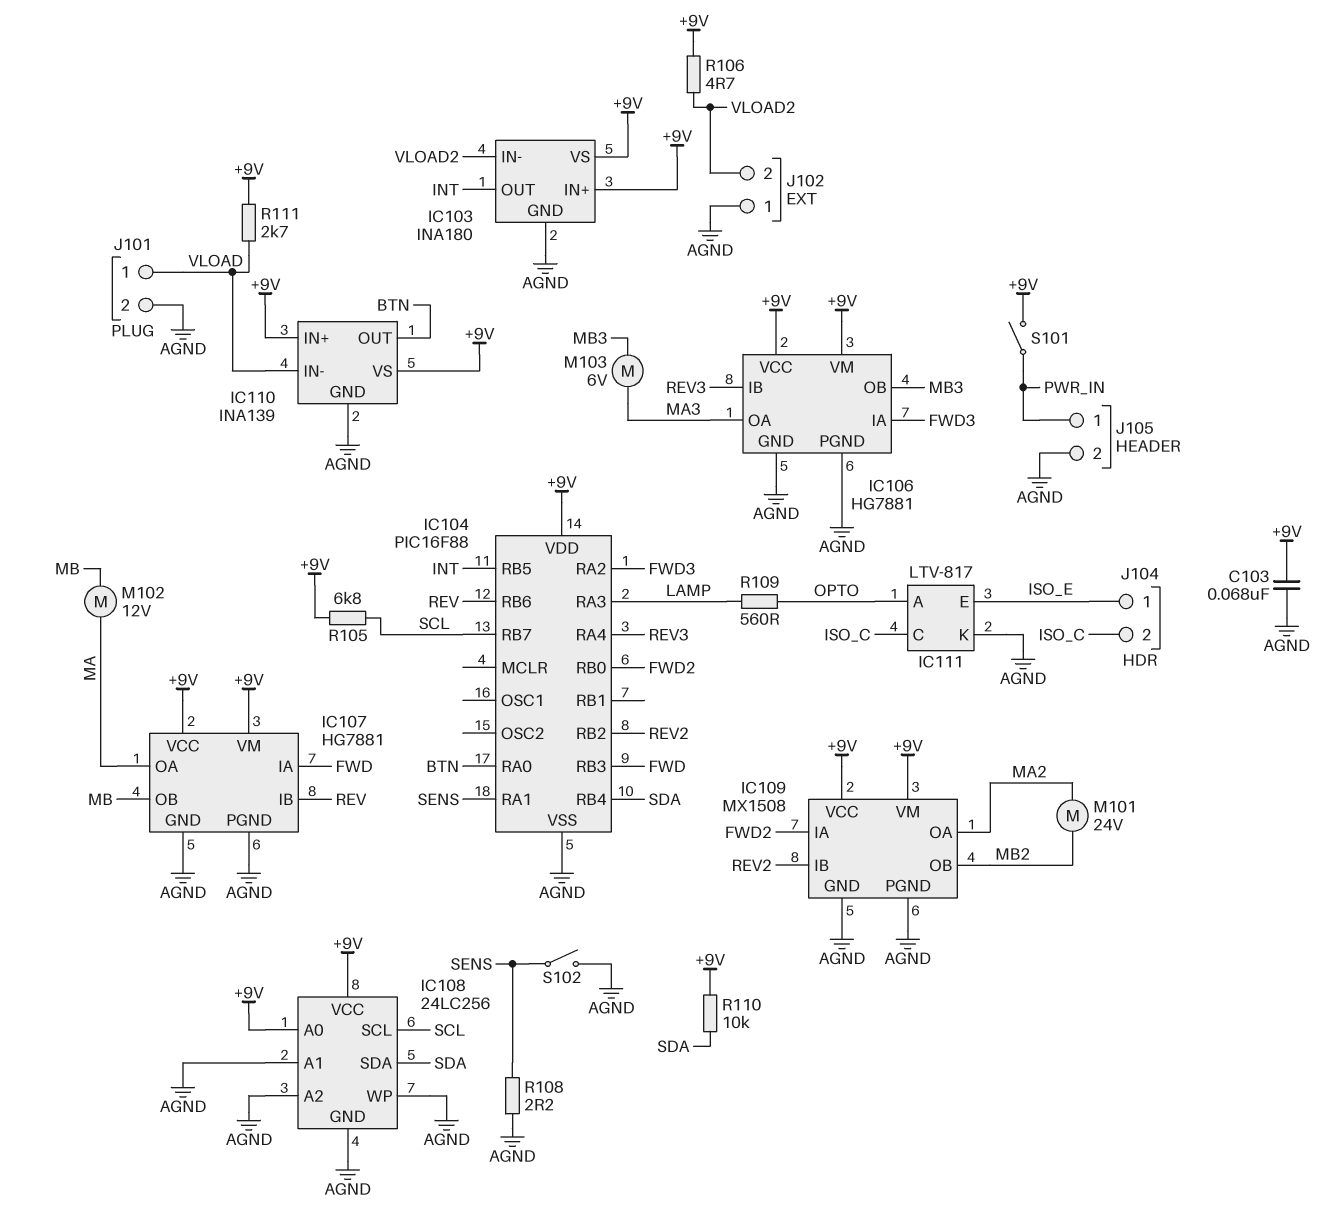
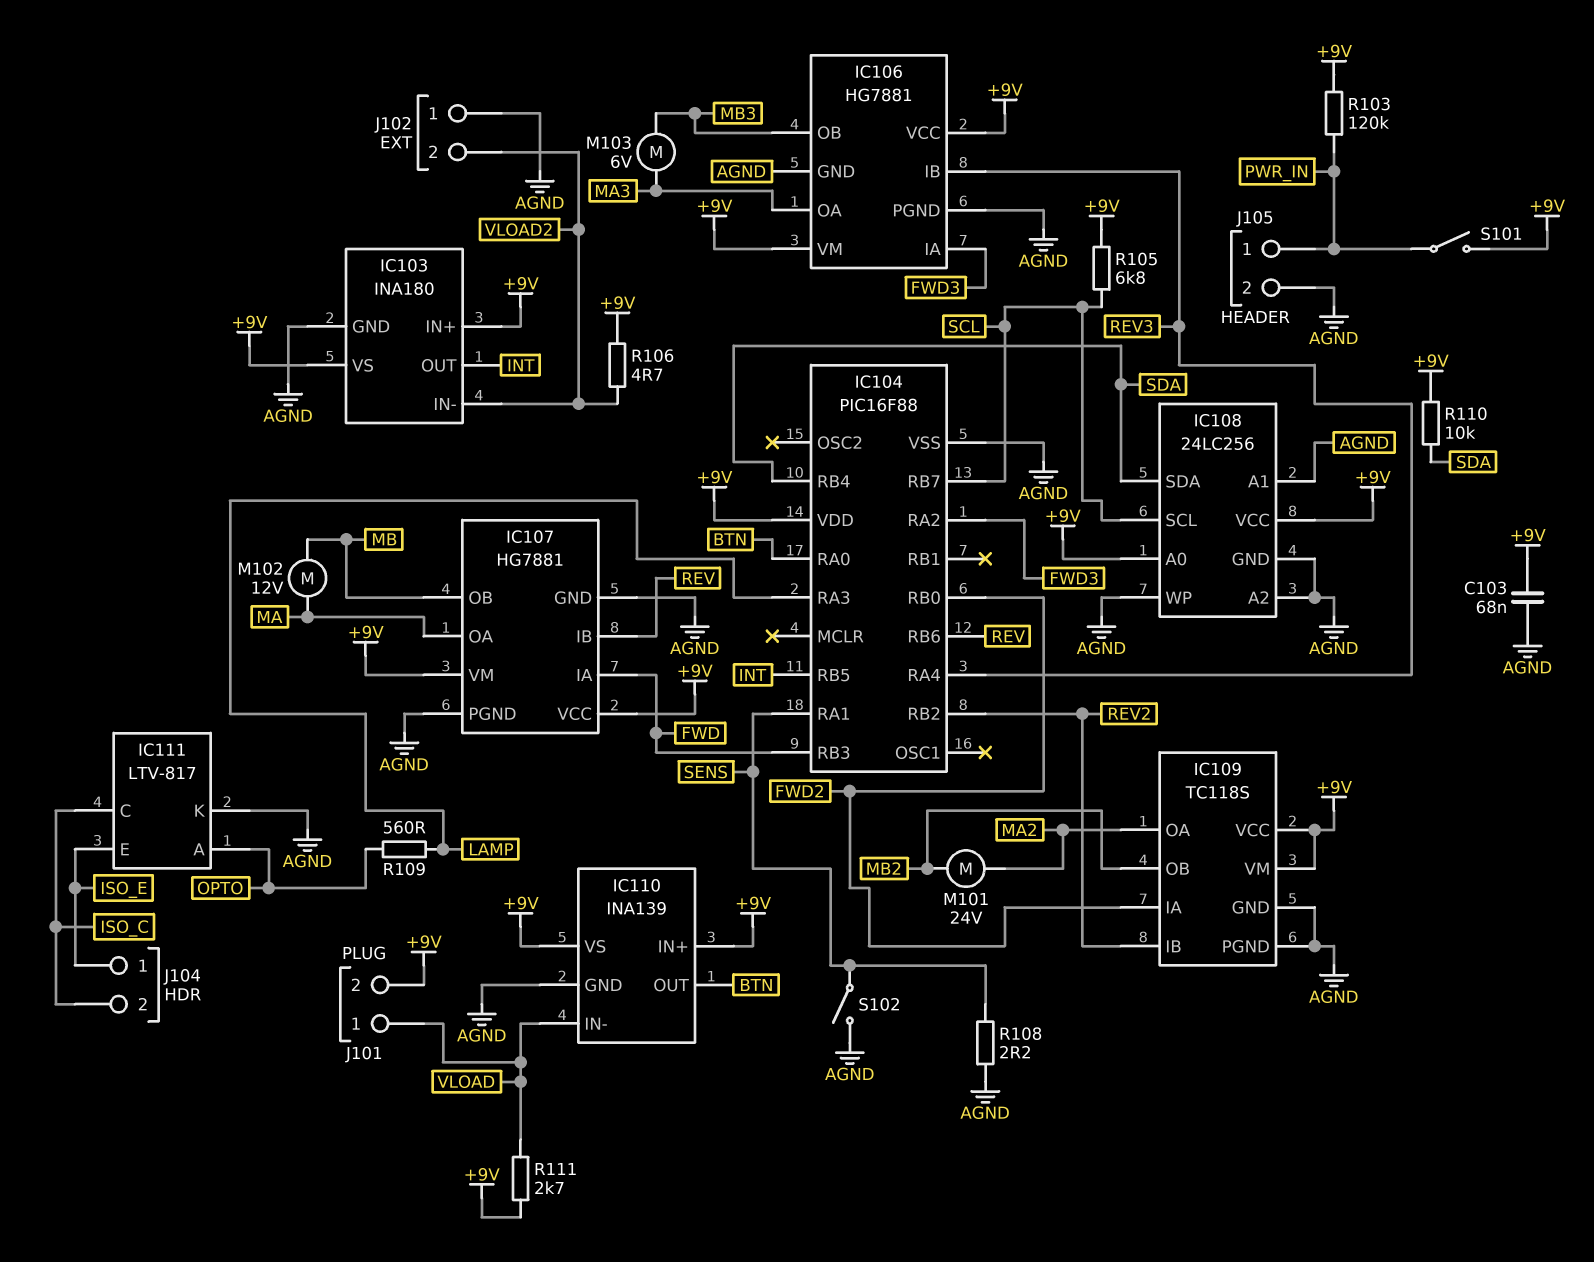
IC109: MX1508 -> TC118S
J101 pin 2: AGND -> +9V
R103: none -> 120k (+9V, PWR_IN)

